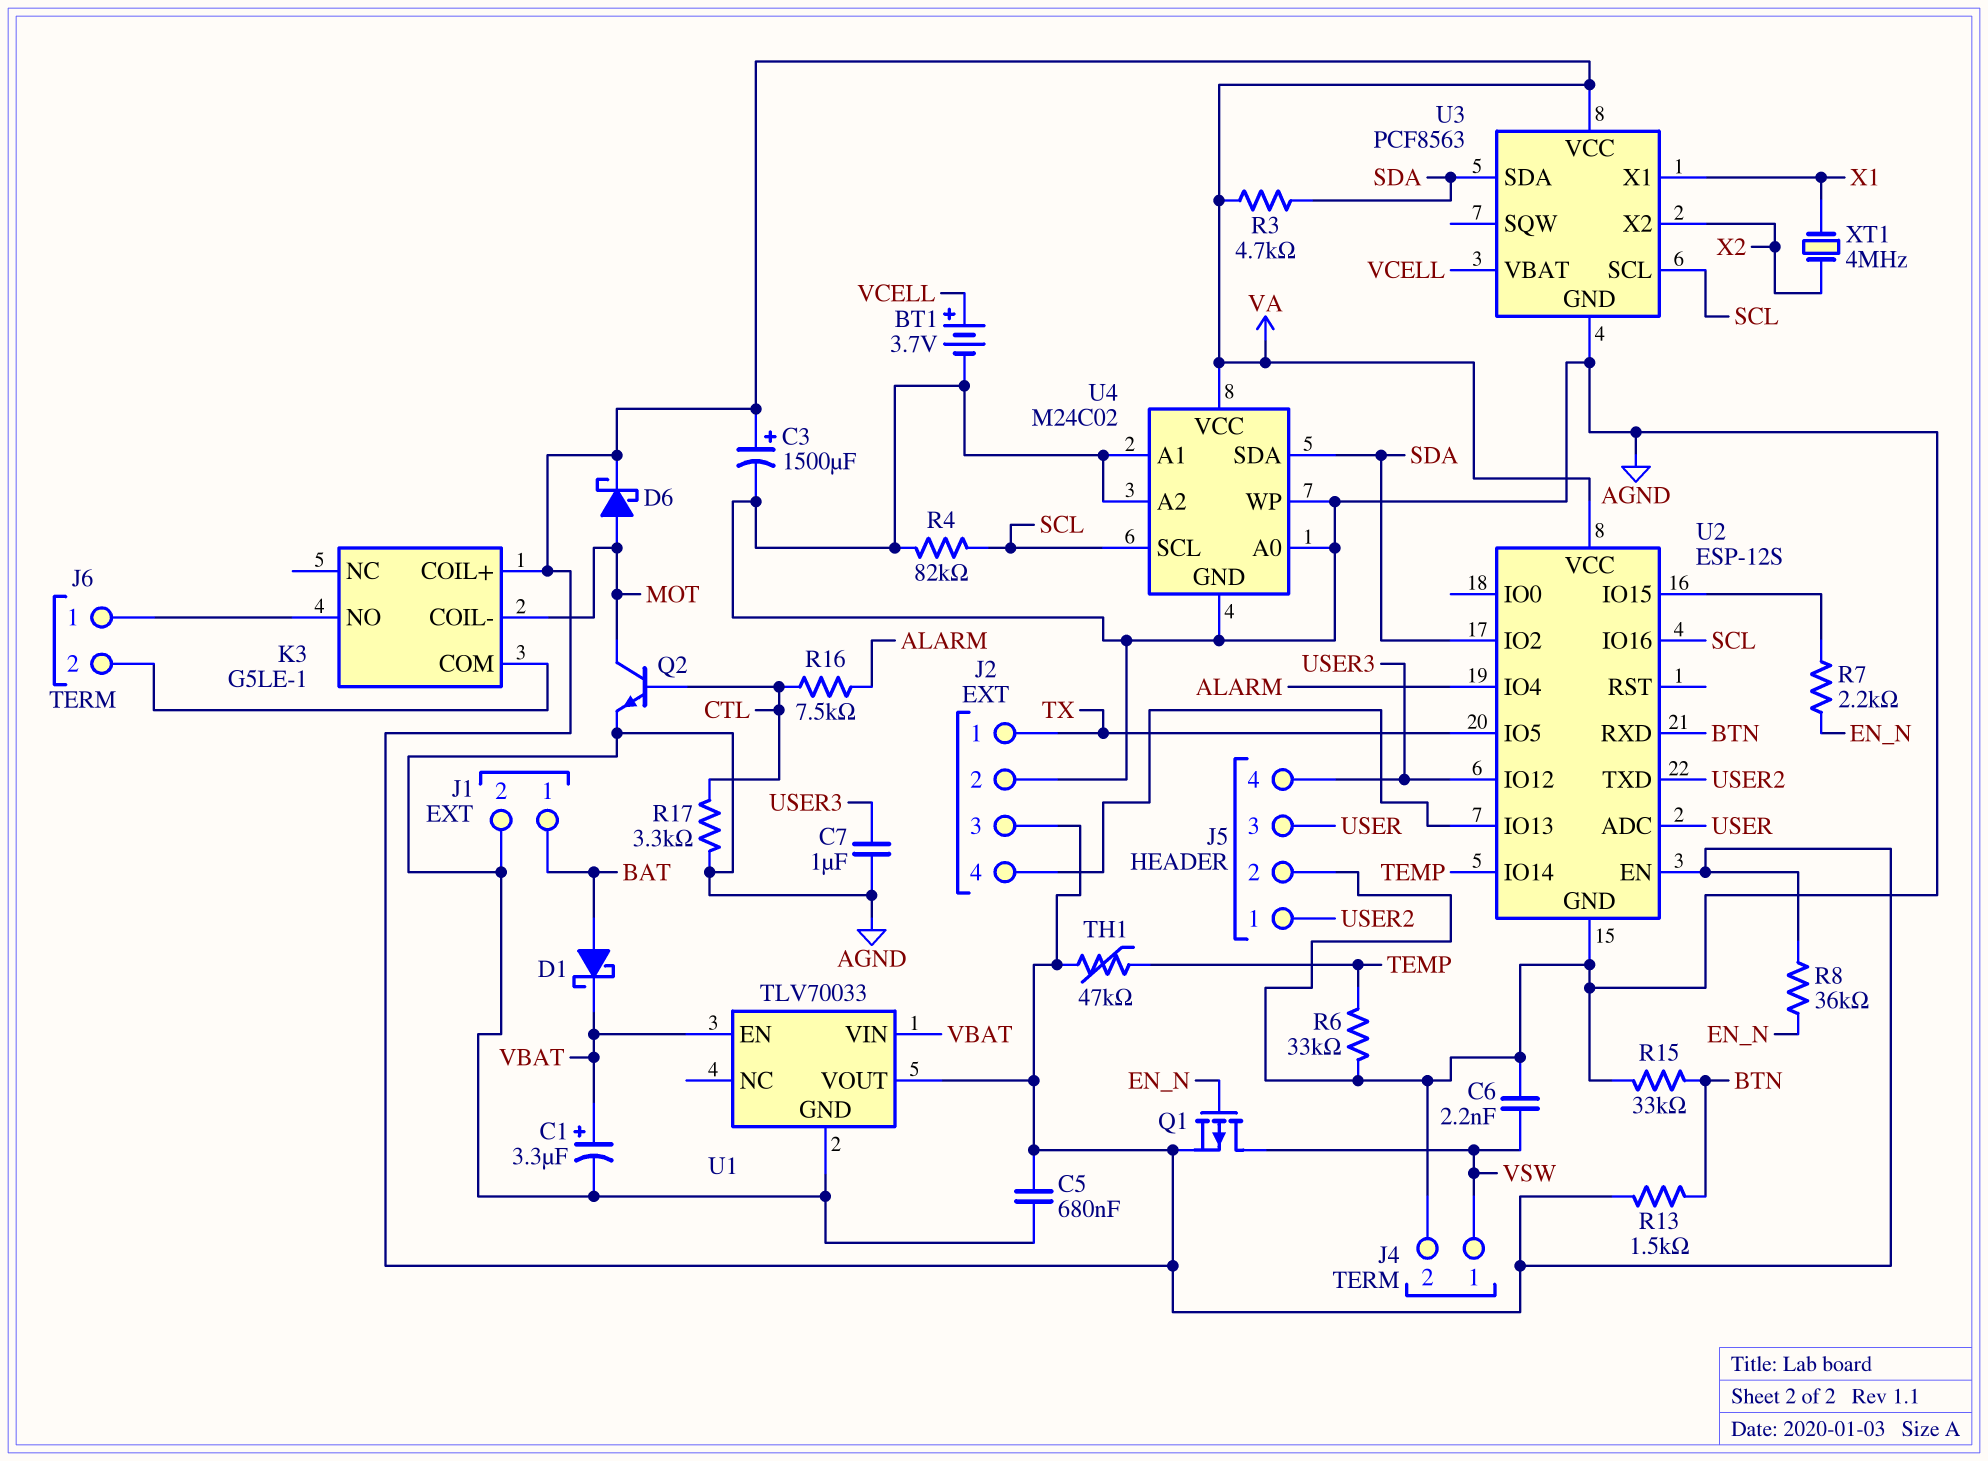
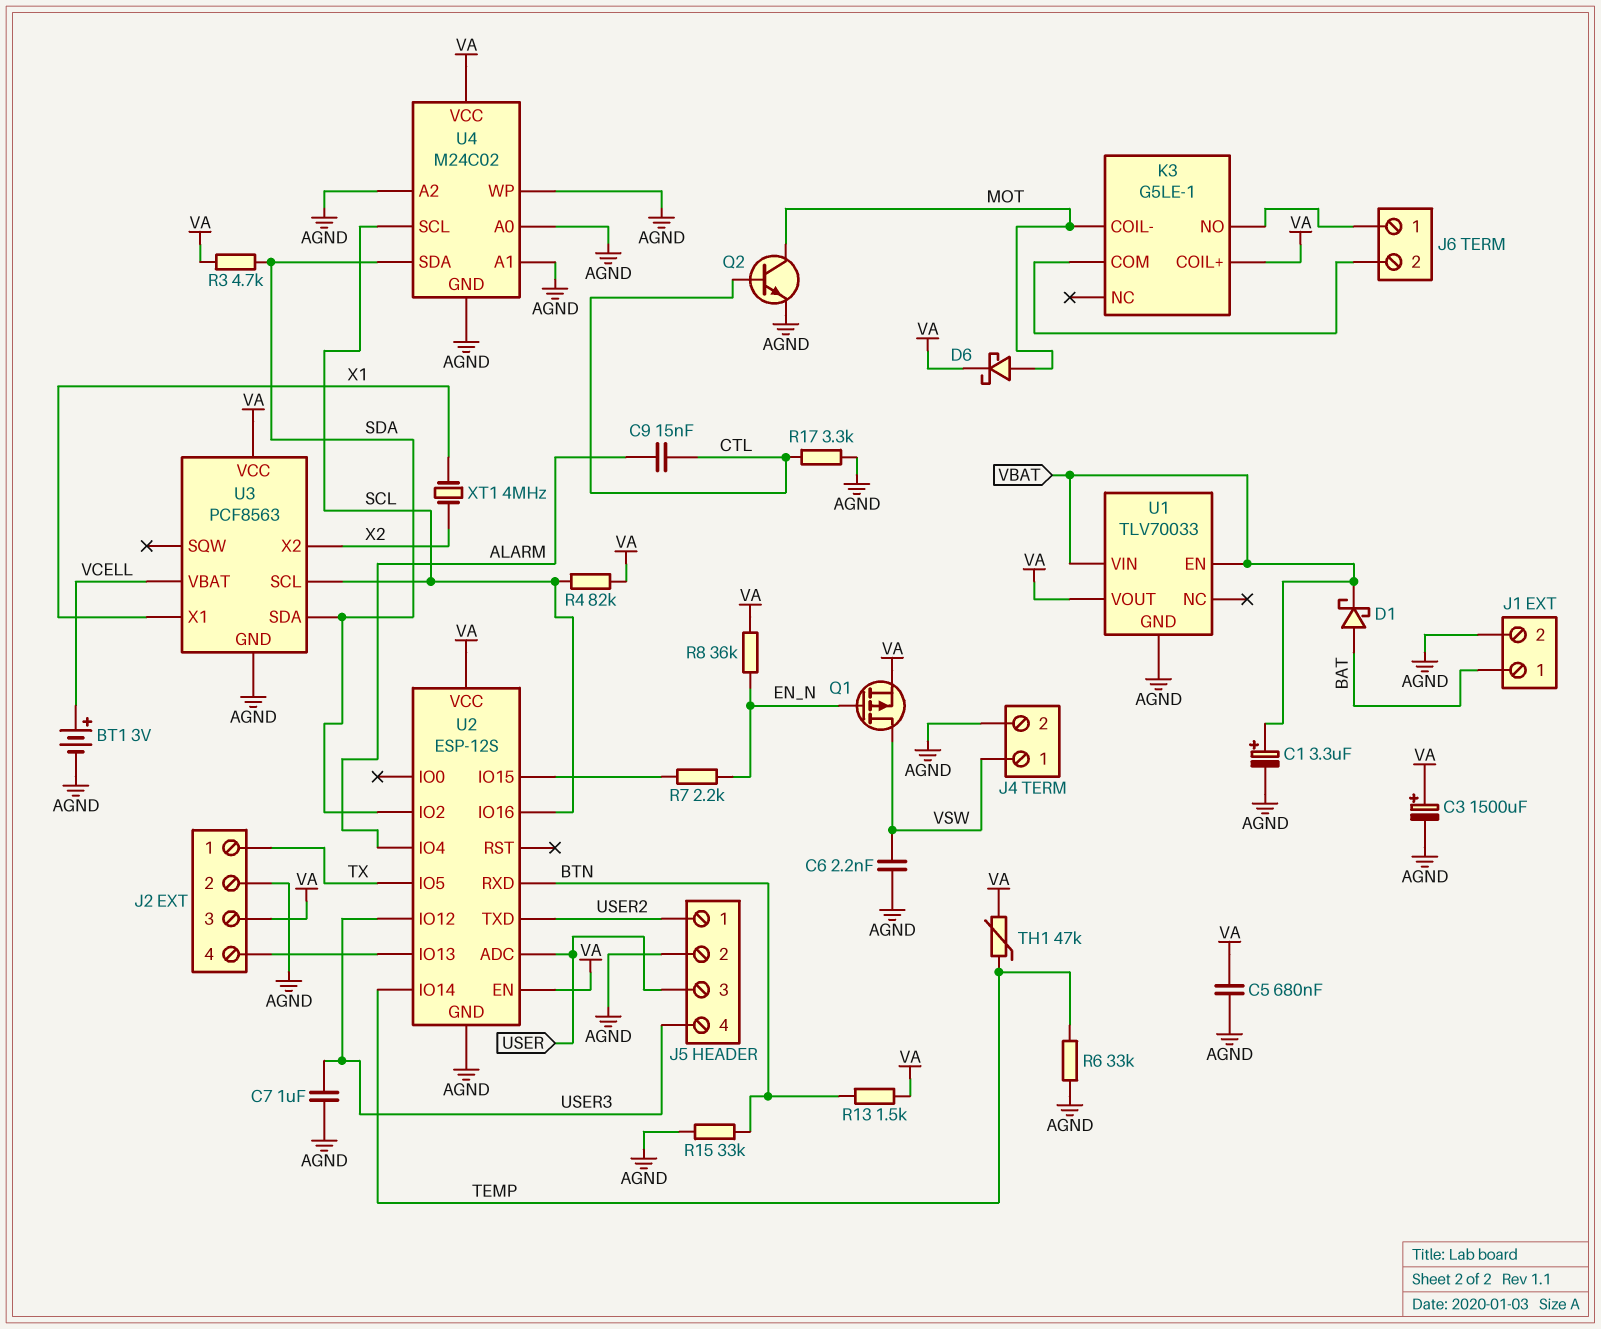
BT1: 3.7V (plus VCELL, minus AGND) -> 3V (plus VCELL, minus AGND)
C9: none -> 15nF (ALARM, CTL)
R4: 82k (AGND, SCL) -> 82k (SCL, VA)
R16: 7.5k (ALARM, CTL) -> none

